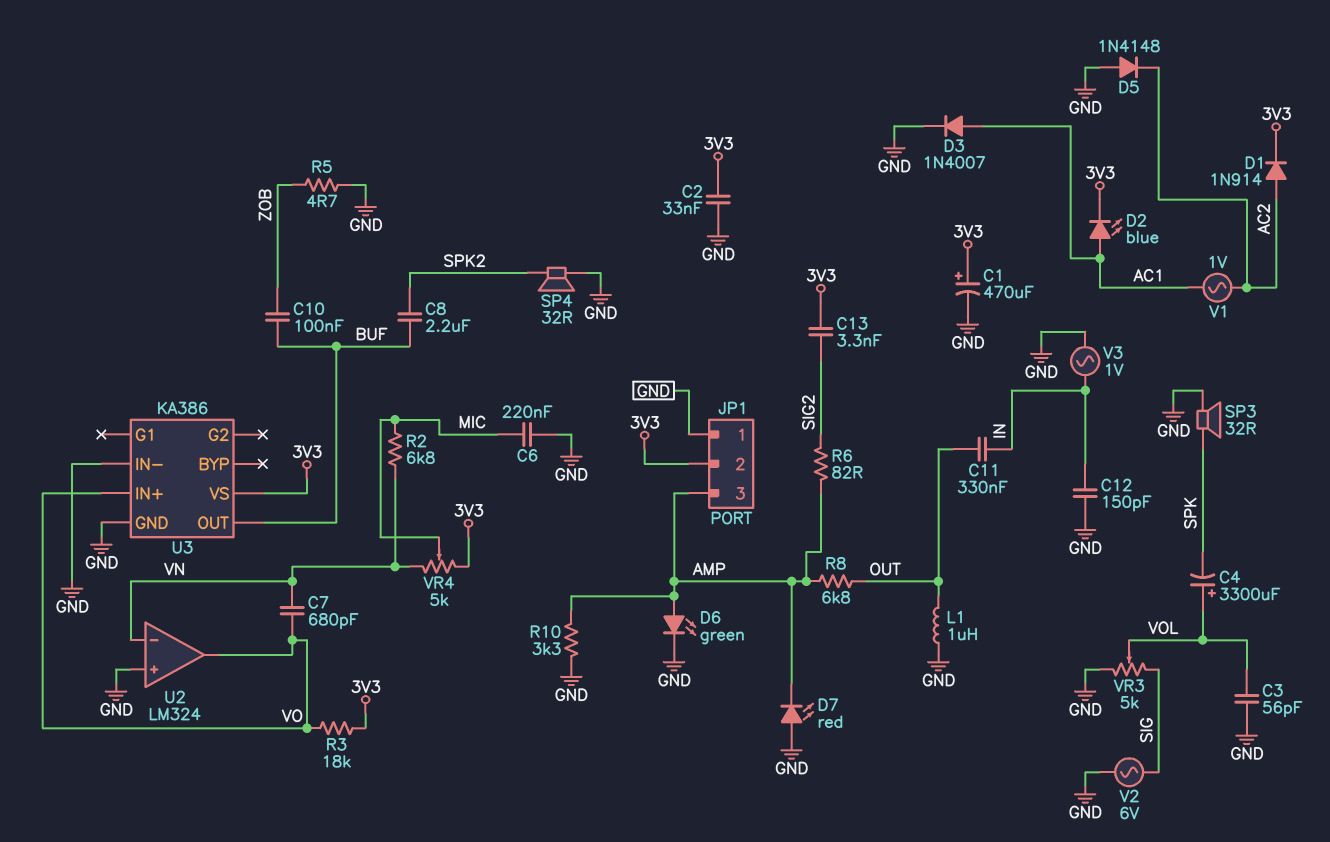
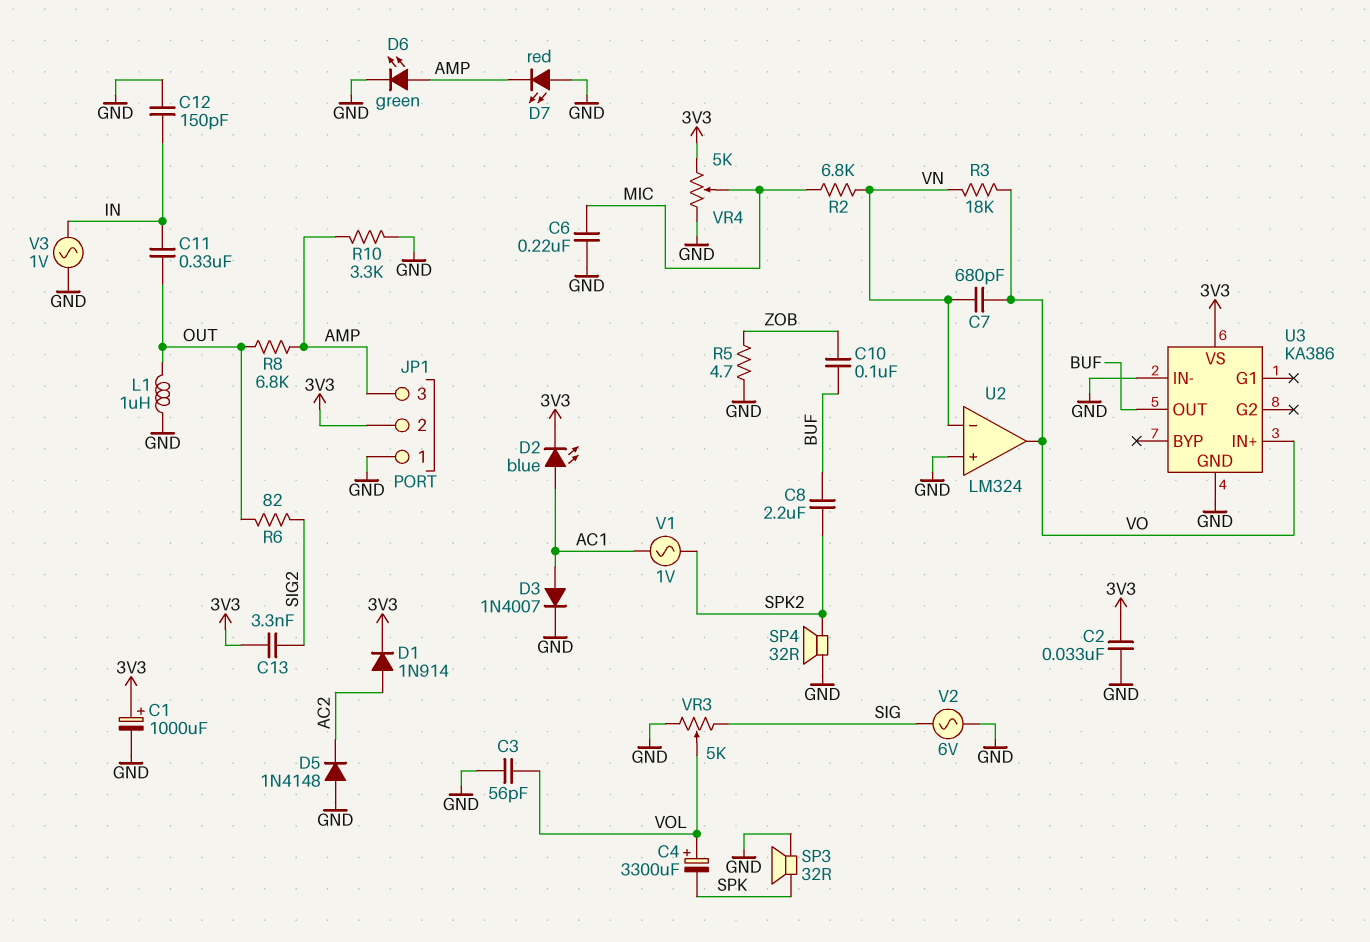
C1: 470uF (plus 3V3, minus GND) -> 1000uF (plus 3V3, minus GND)
R3: 18k (3V3, VO) -> 18k (VN, VO)
R6: 82 (AMP, SIG2) -> 82 (OUT, SIG2)
V1: AC 1V (AC1, AC2) -> AC 1V (AC1, SPK2)
VR4: 5k (3V3, VN, wiper MIC) -> 5k (3V3, GND, wiper MIC)

